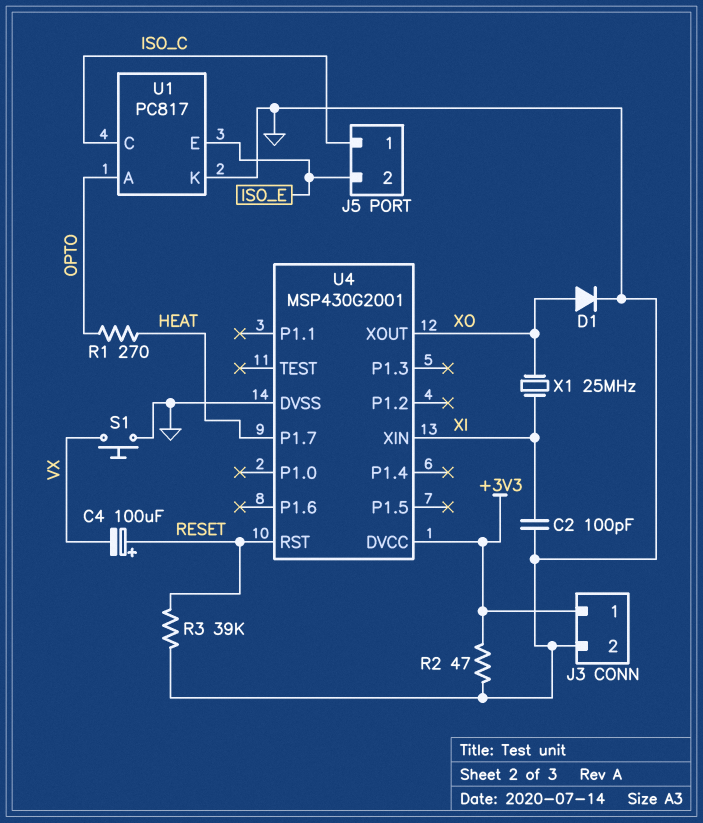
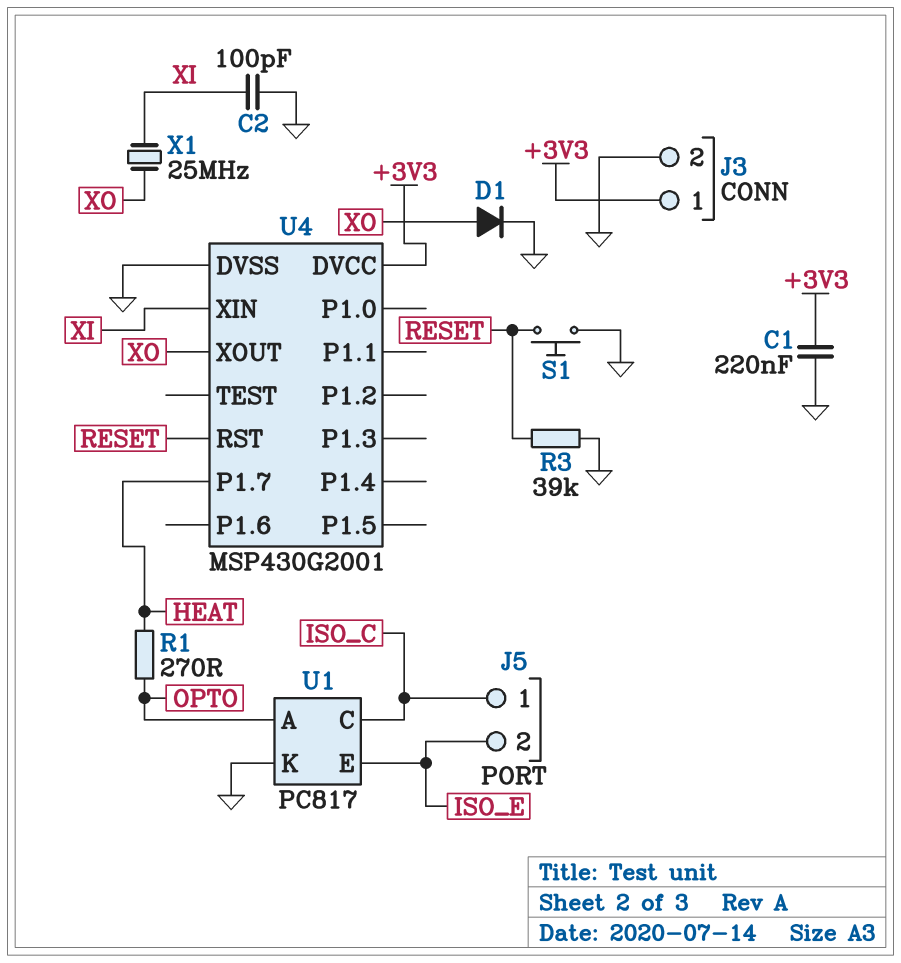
C1: none -> 220nF (+3V3, GND)
C4: 100uF (plus RESET, minus VX) -> none
R2: 47 (+3V3, GND) -> none
S1: button (GND, VX) -> button (GND, RESET)

